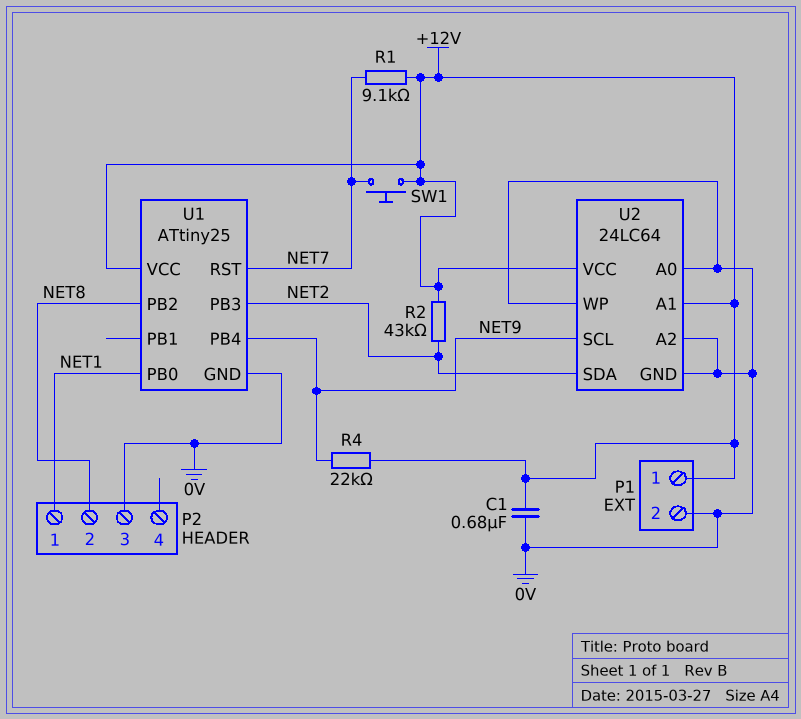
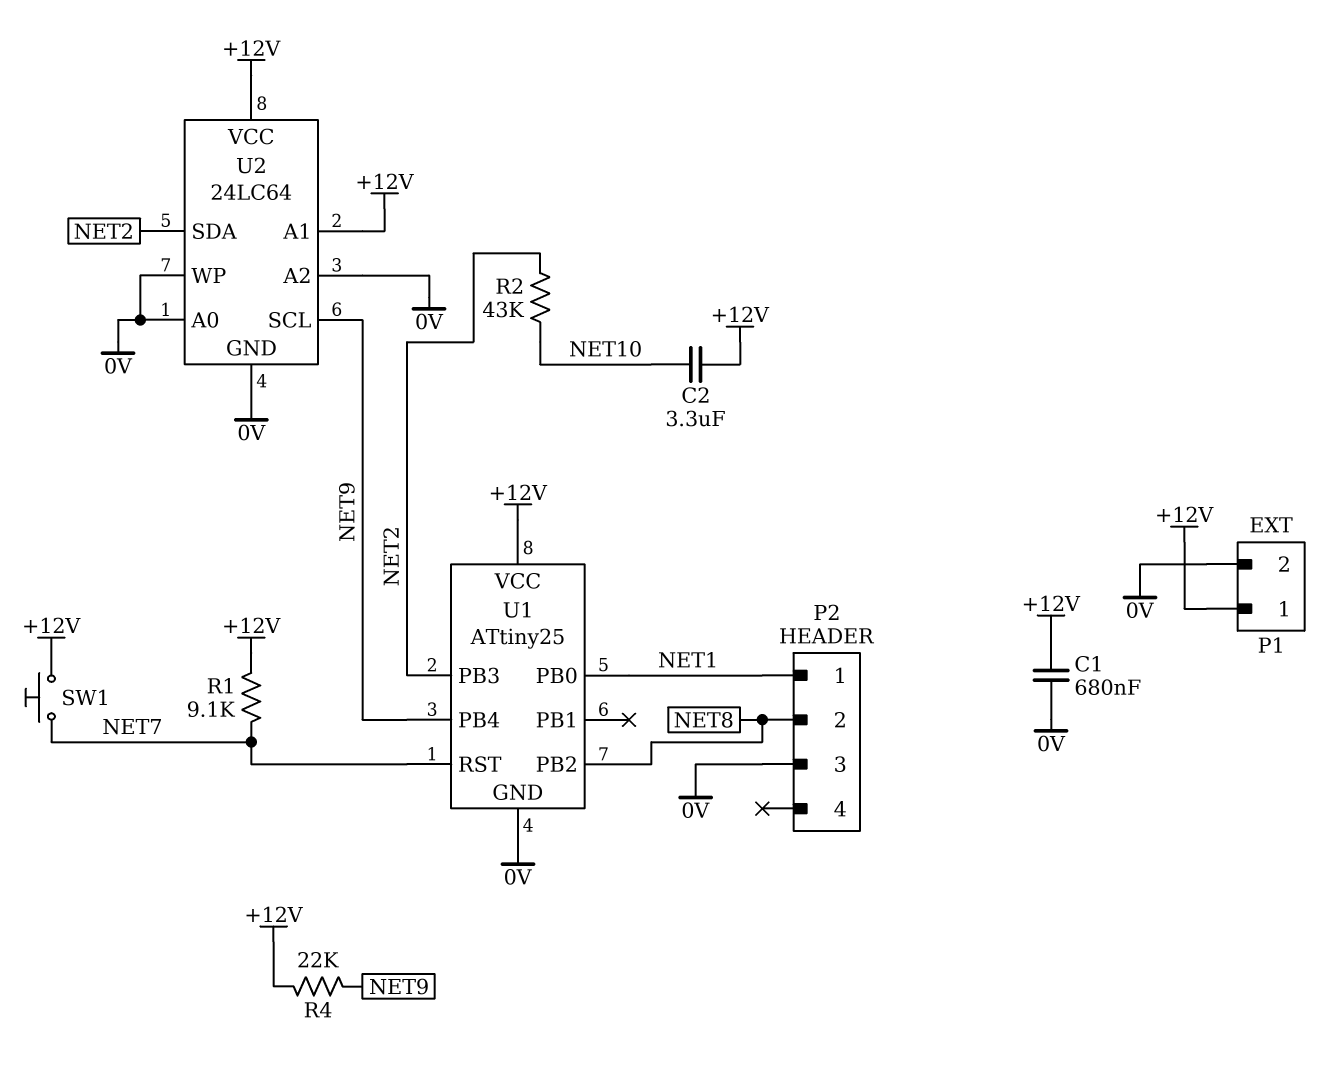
C2: none -> 3.3uF (+12V, NET10)
R2: 43k (+12V, NET2) -> 43k (NET2, NET10)

